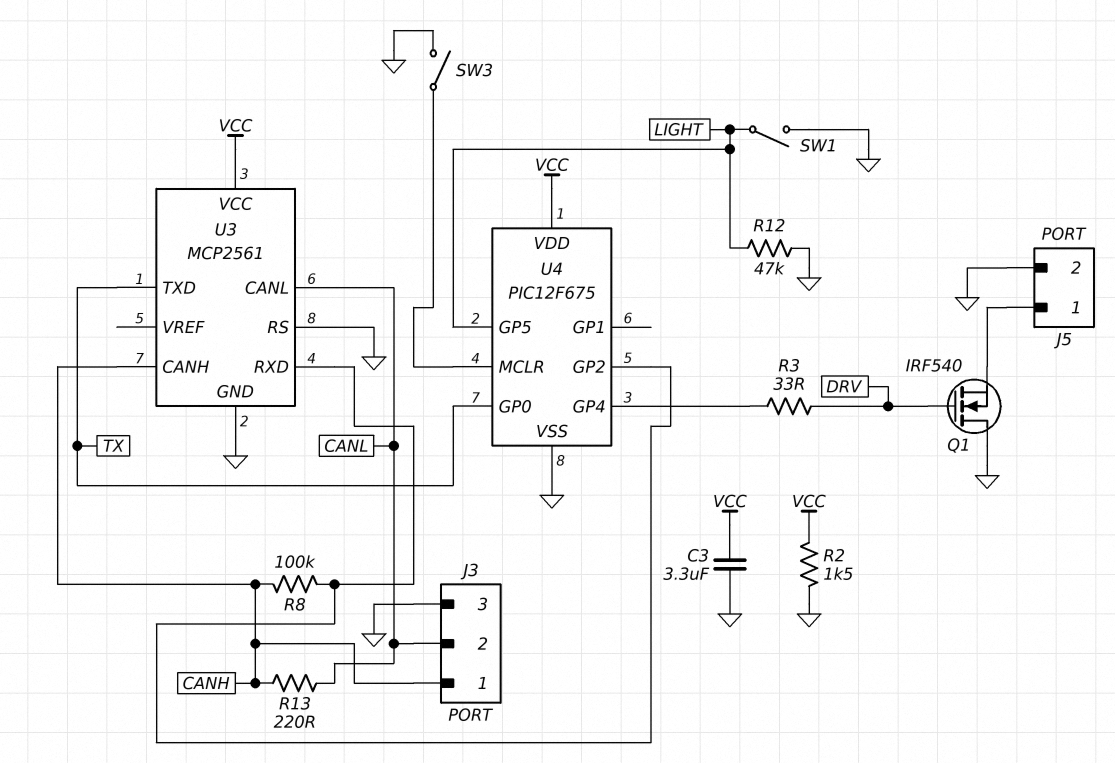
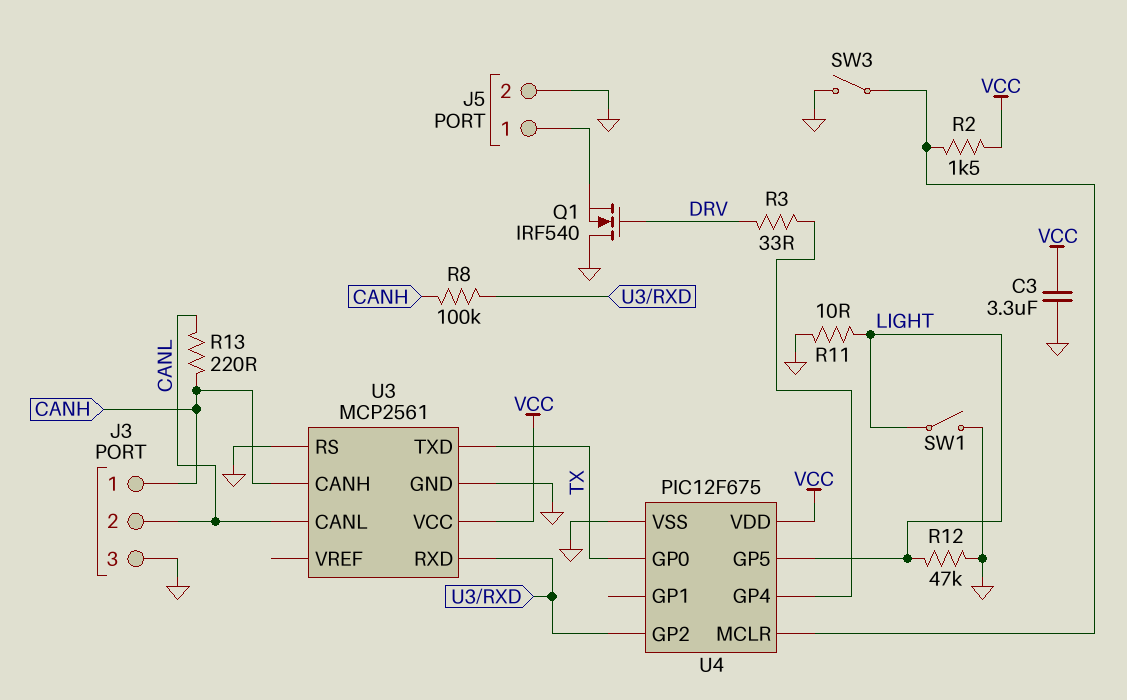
R2: 1.5k (GND, VCC) -> 1.5k (U4/MCLR, VCC)
R11: none -> 10 (GND, LIGHT)

